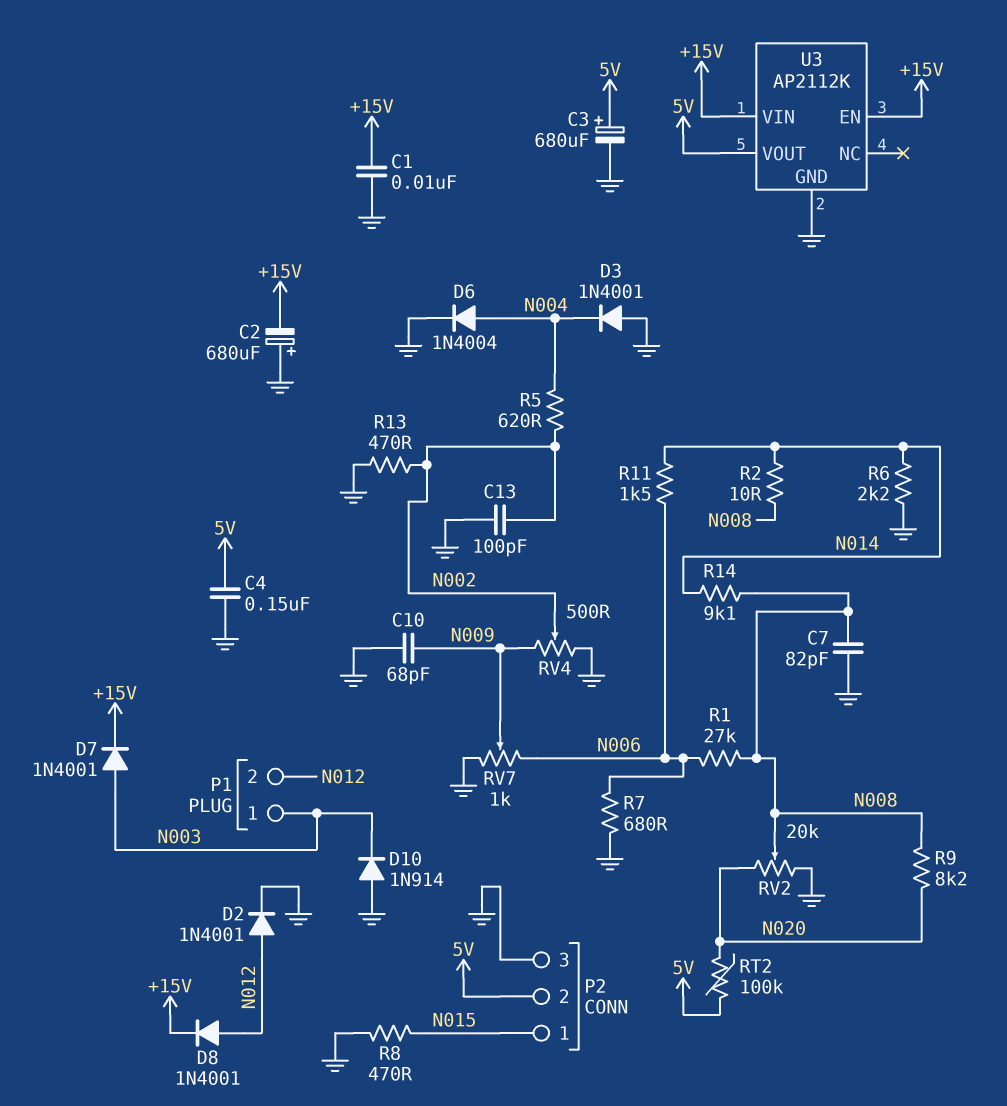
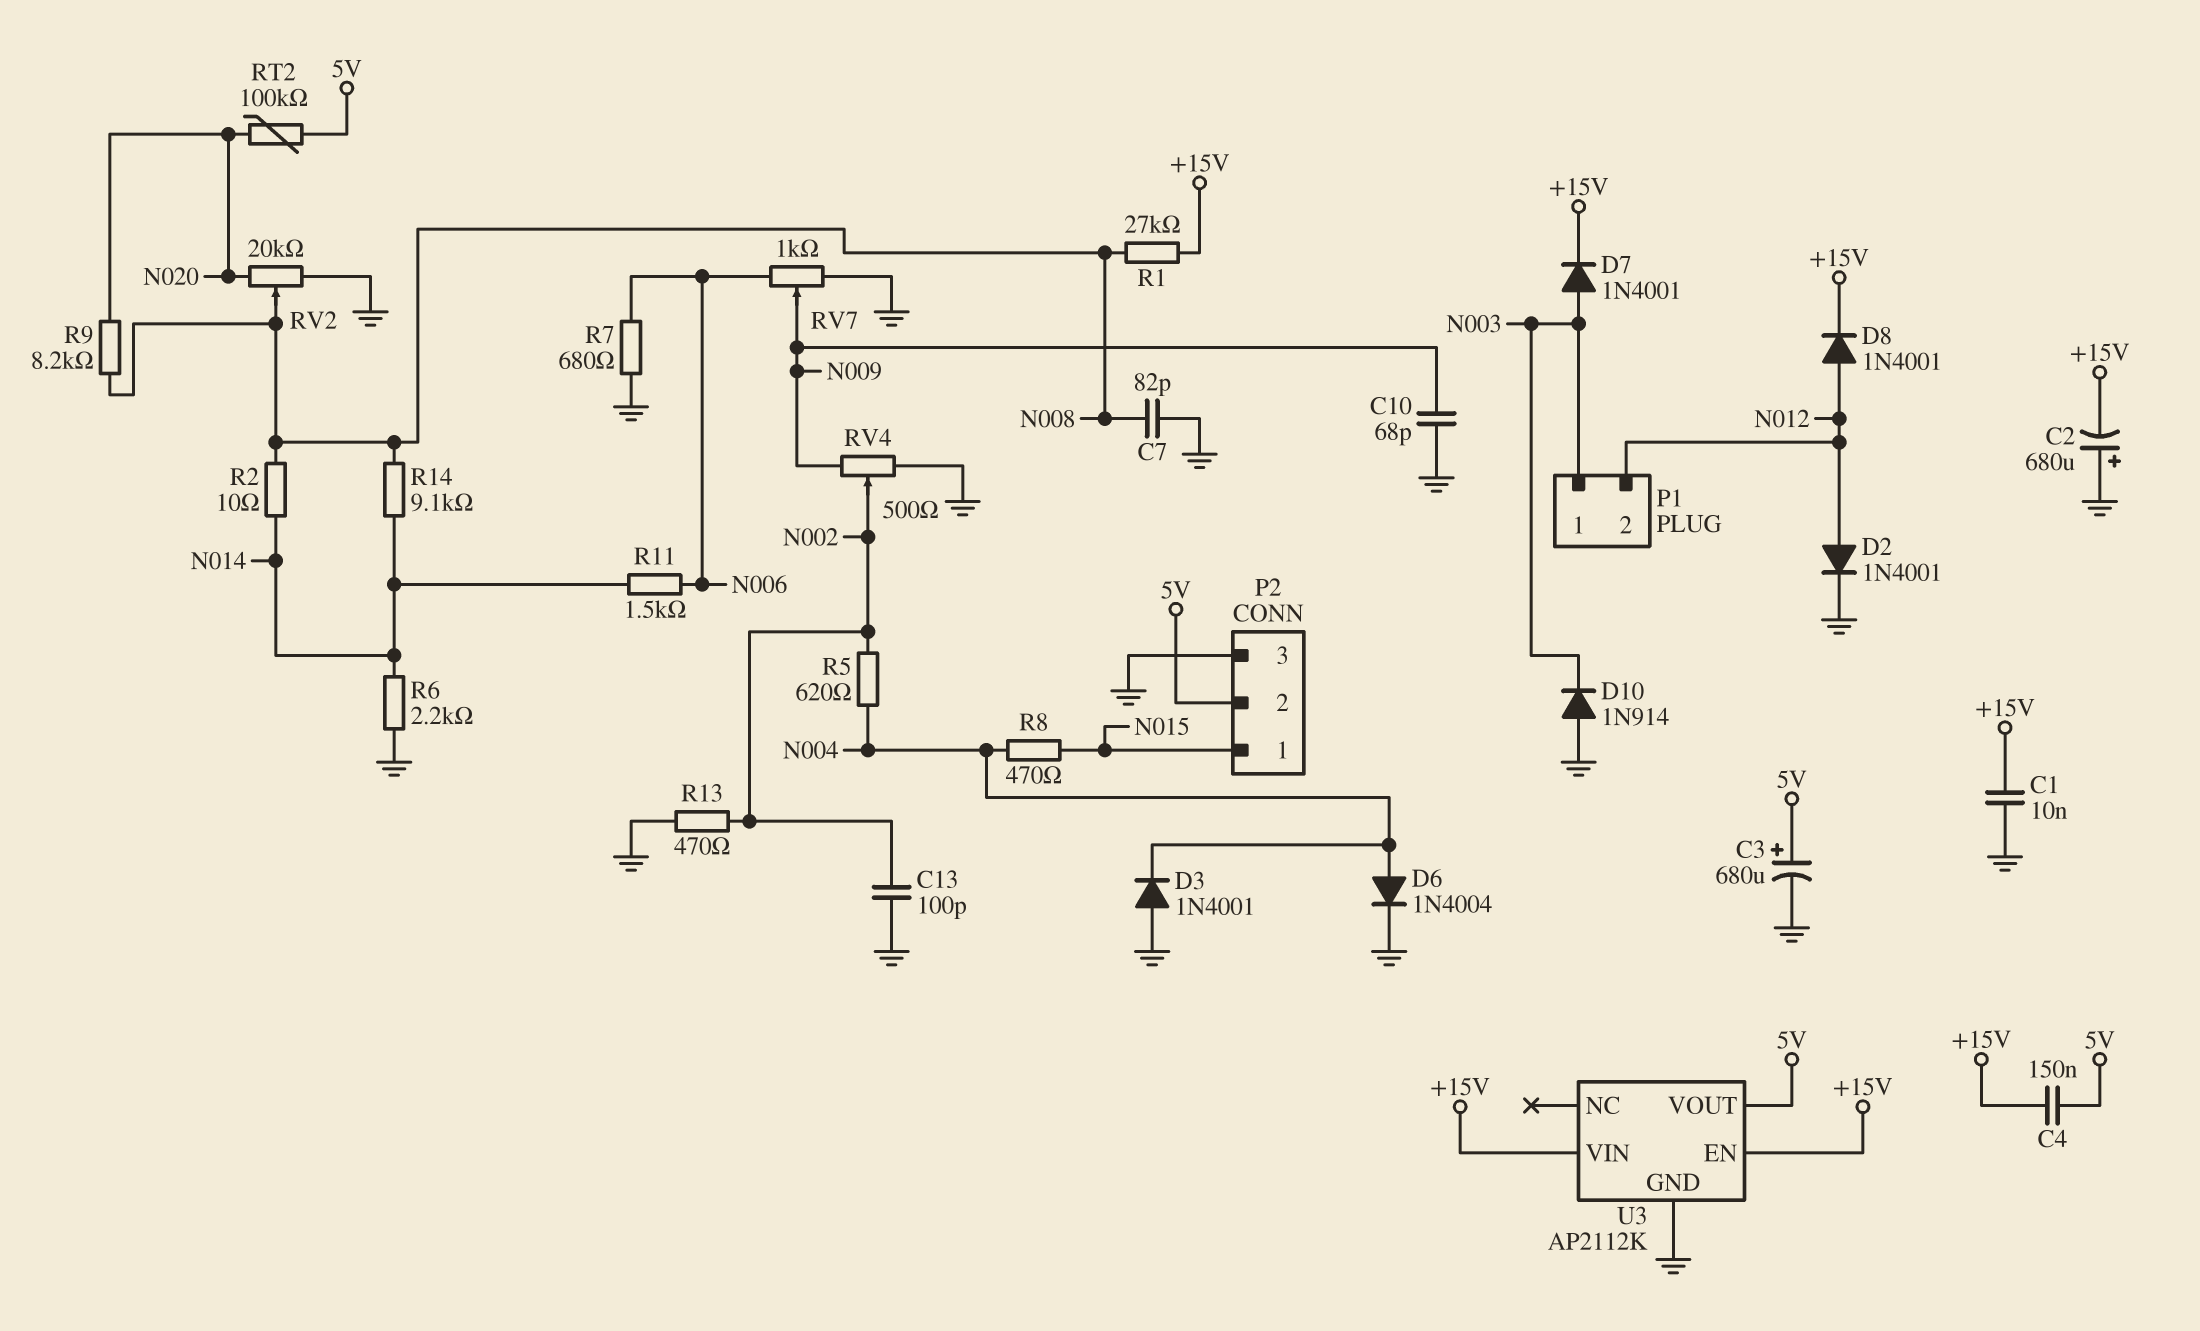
C4: 150nF (5V, GND) -> 150nF (+15V, 5V)
R1: 27k (N006, N008) -> 27k (+15V, N008)
R8: 470 (GND, N015) -> 470 (N004, N015)

